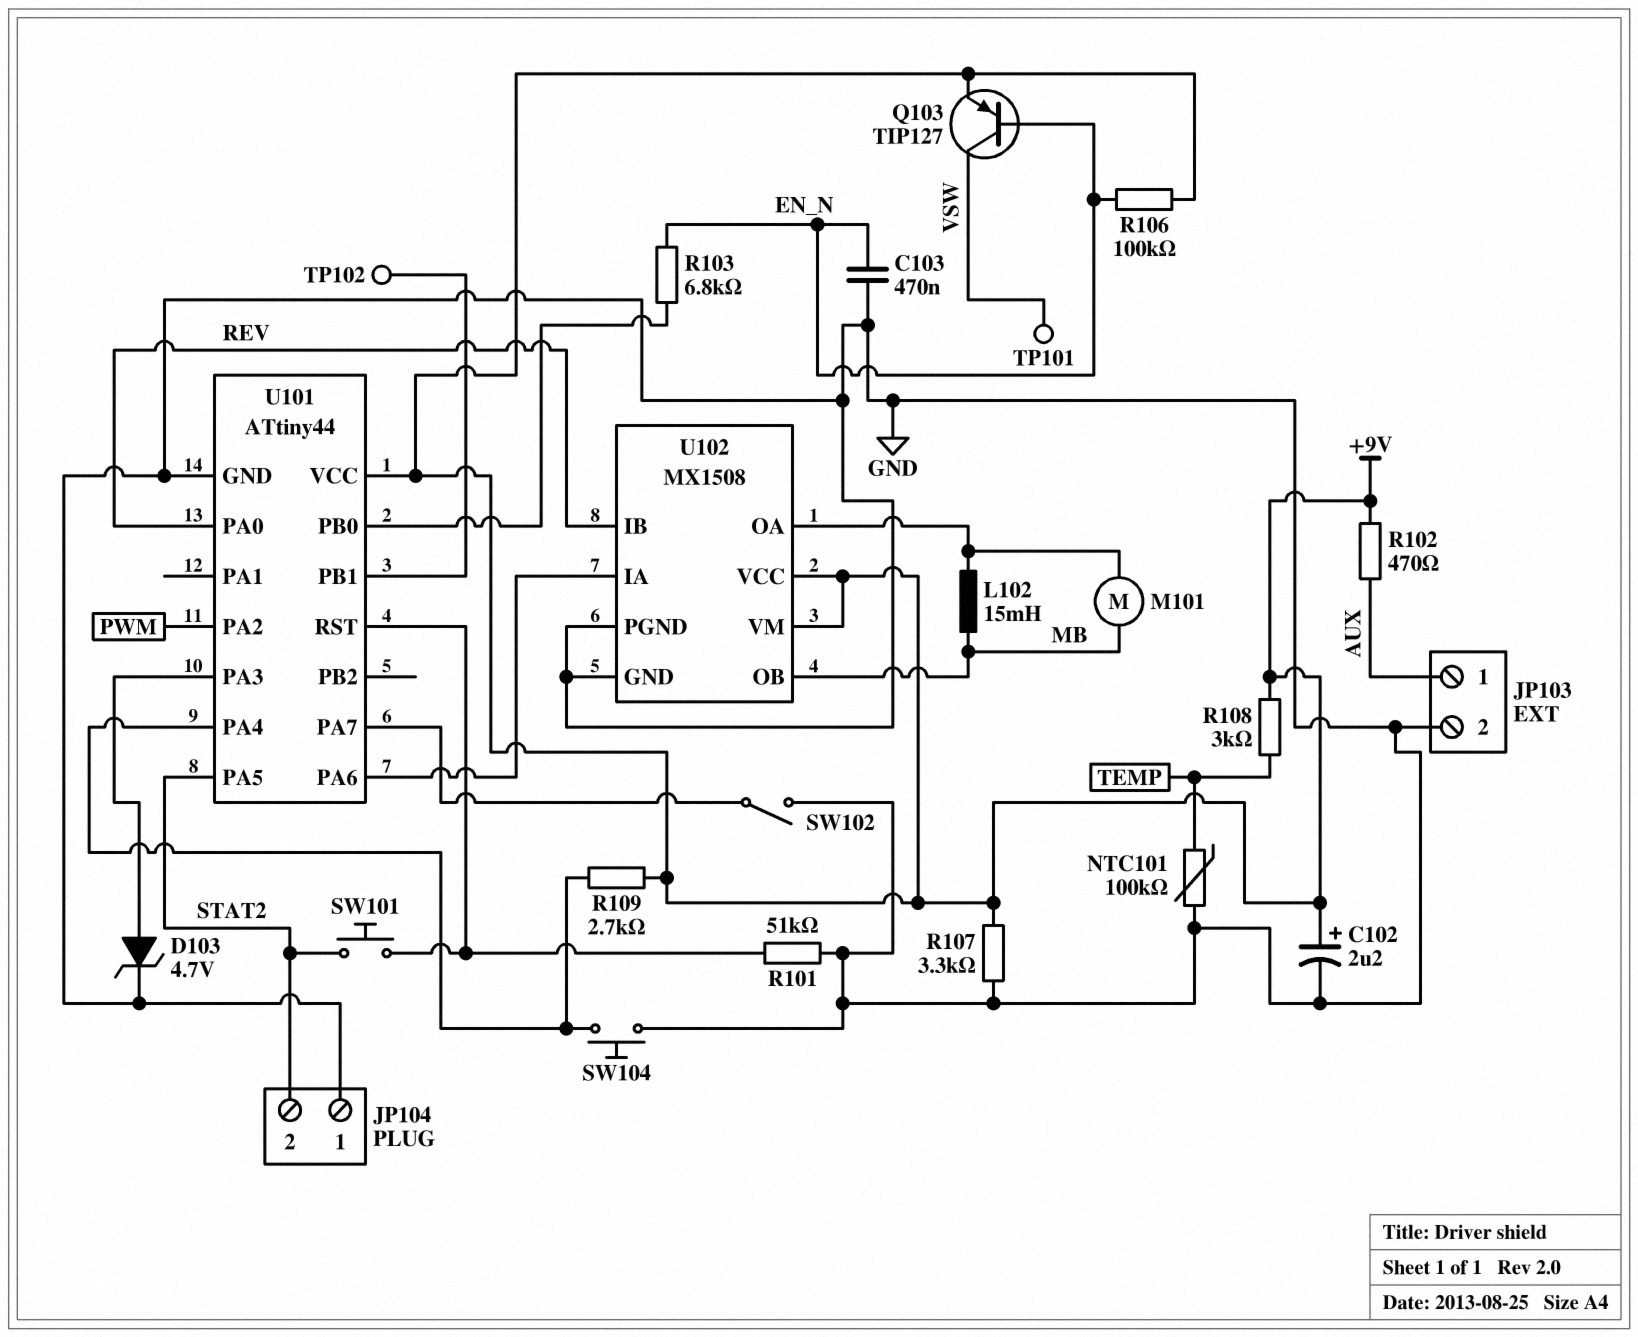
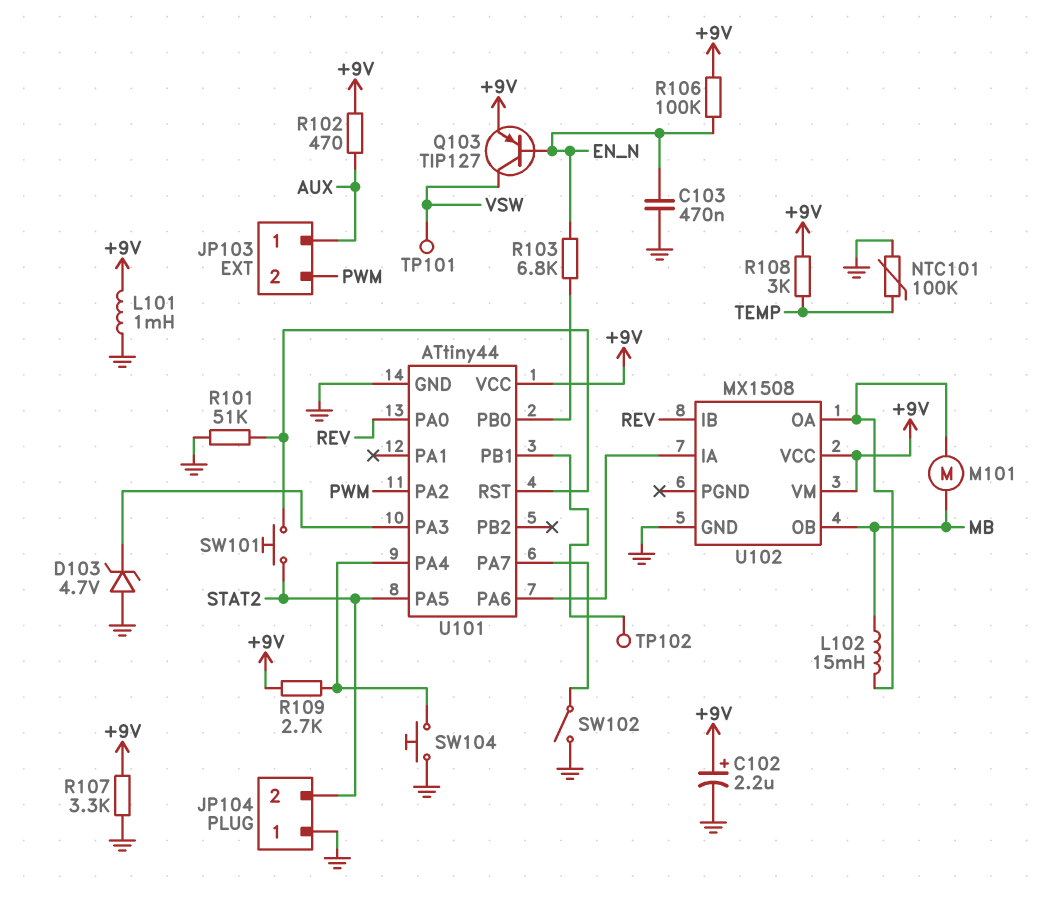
D103: zener 4.7V (A U101/PA3, K GND) -> zener 4.7V (A GND, K U101/PA3)
JP103 pin 2: GND -> PWM
L101: none -> 1mH (+9V, GND)
U102 pin PGND: GND -> none

